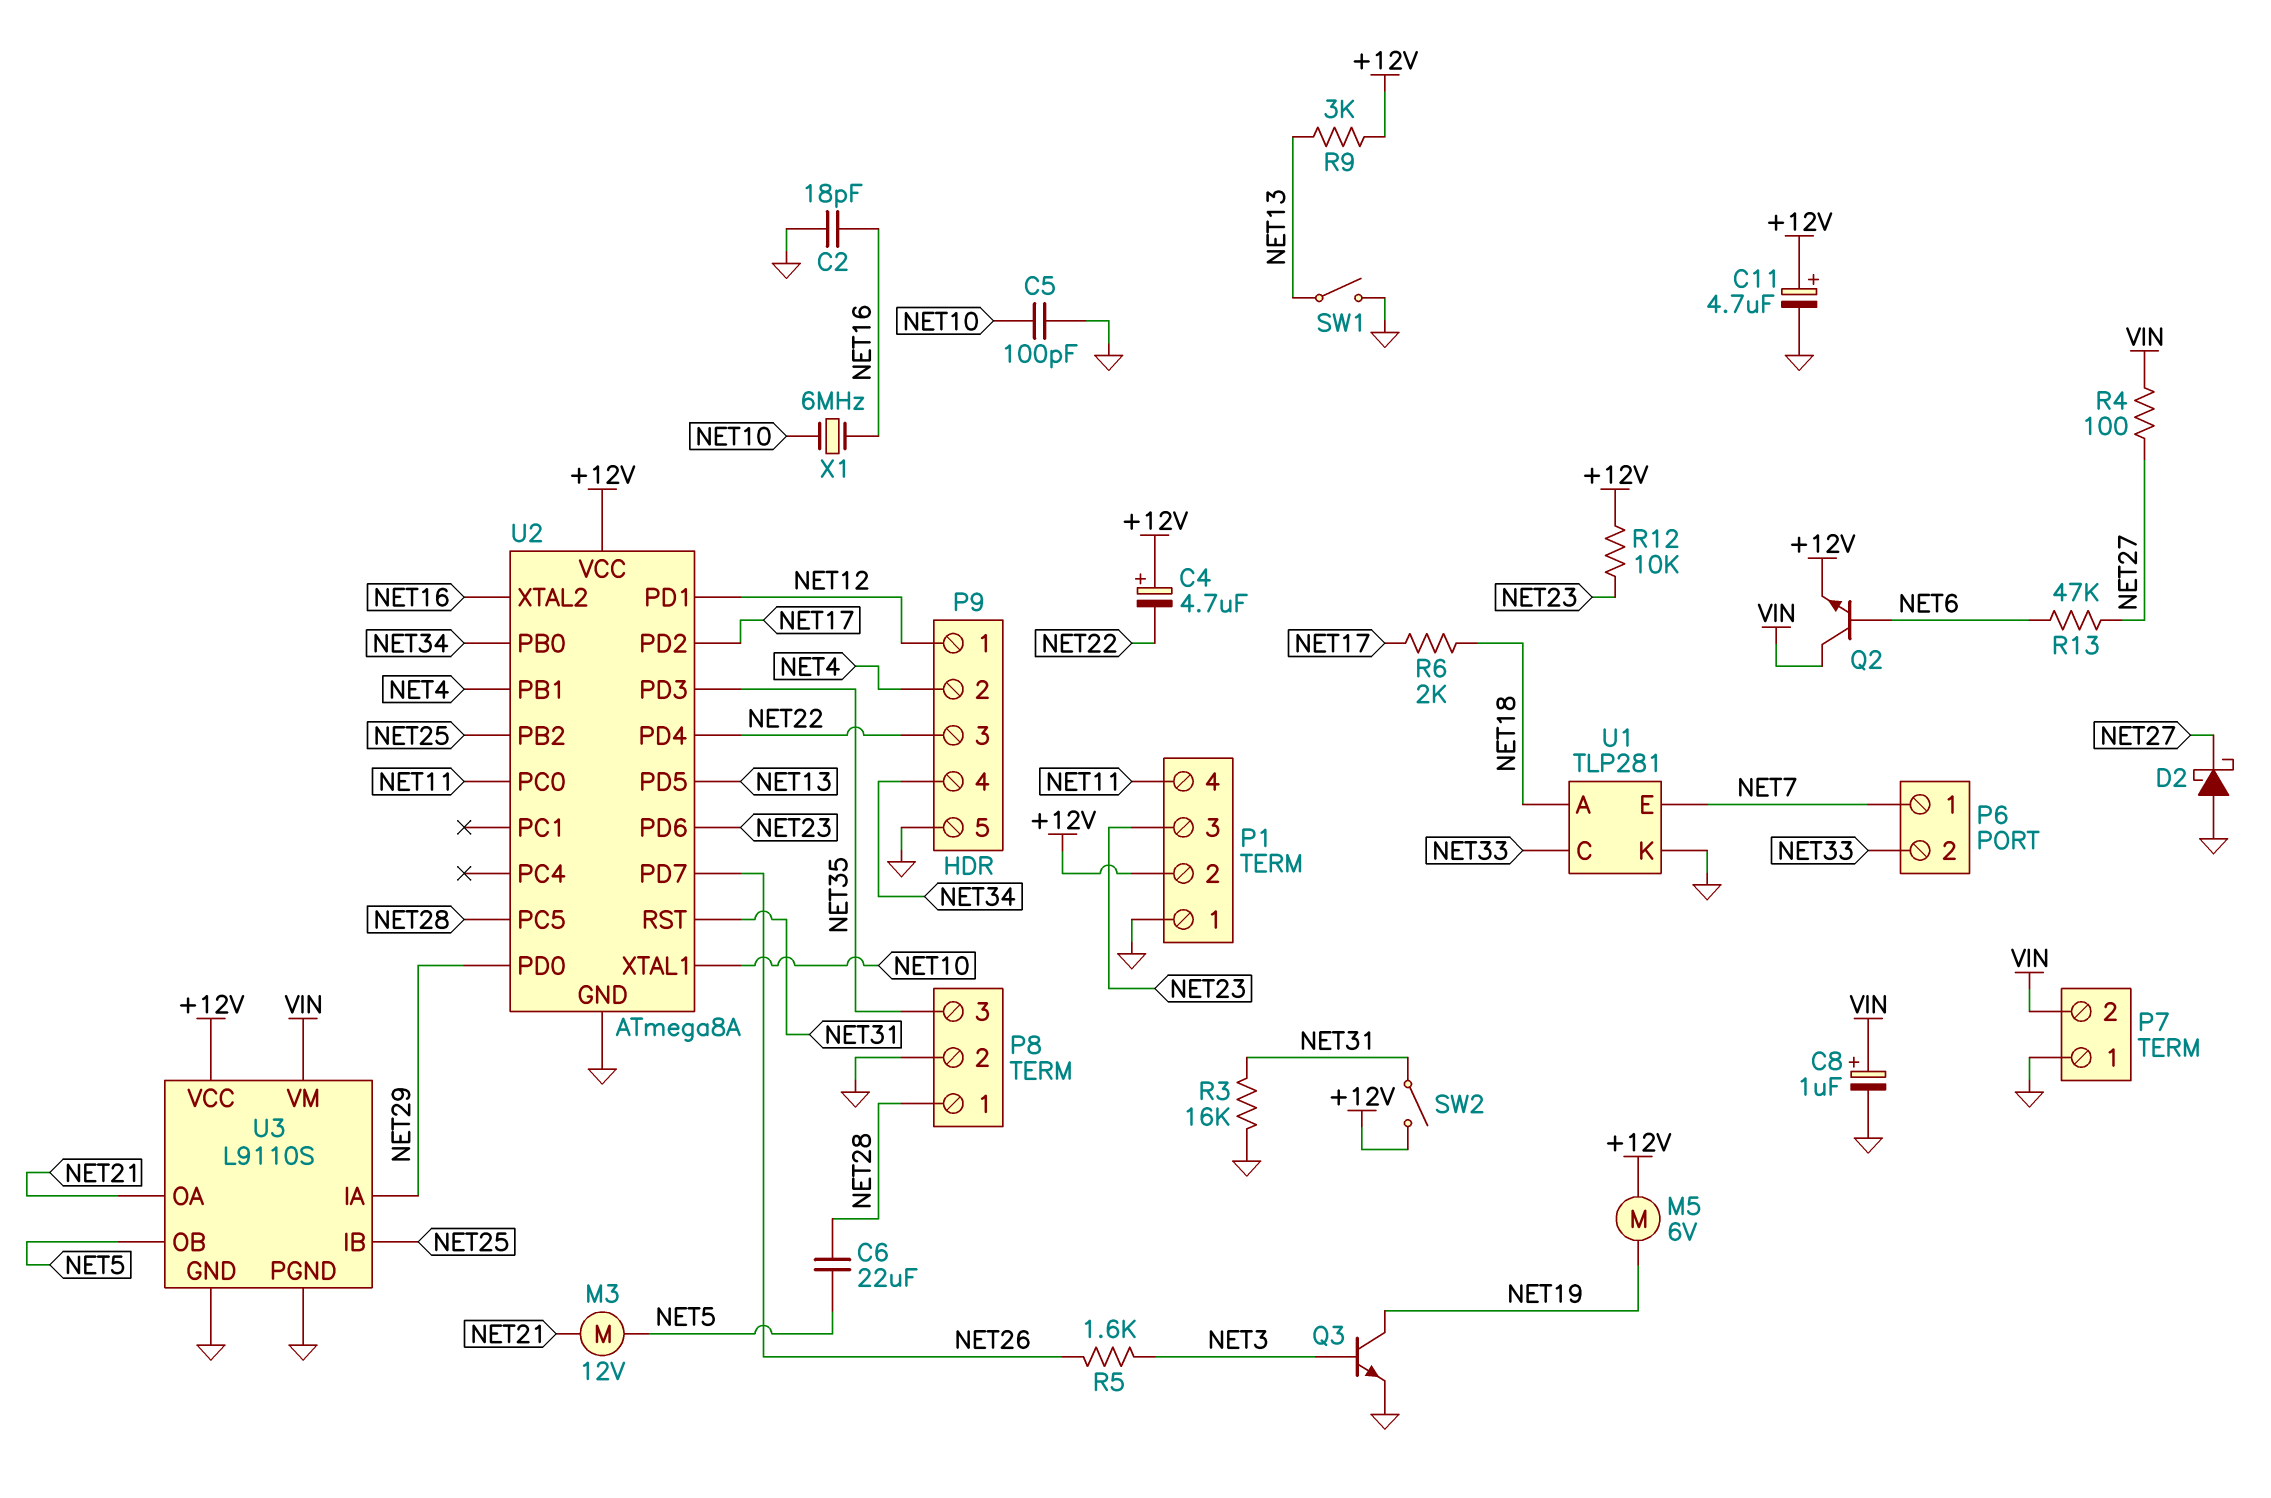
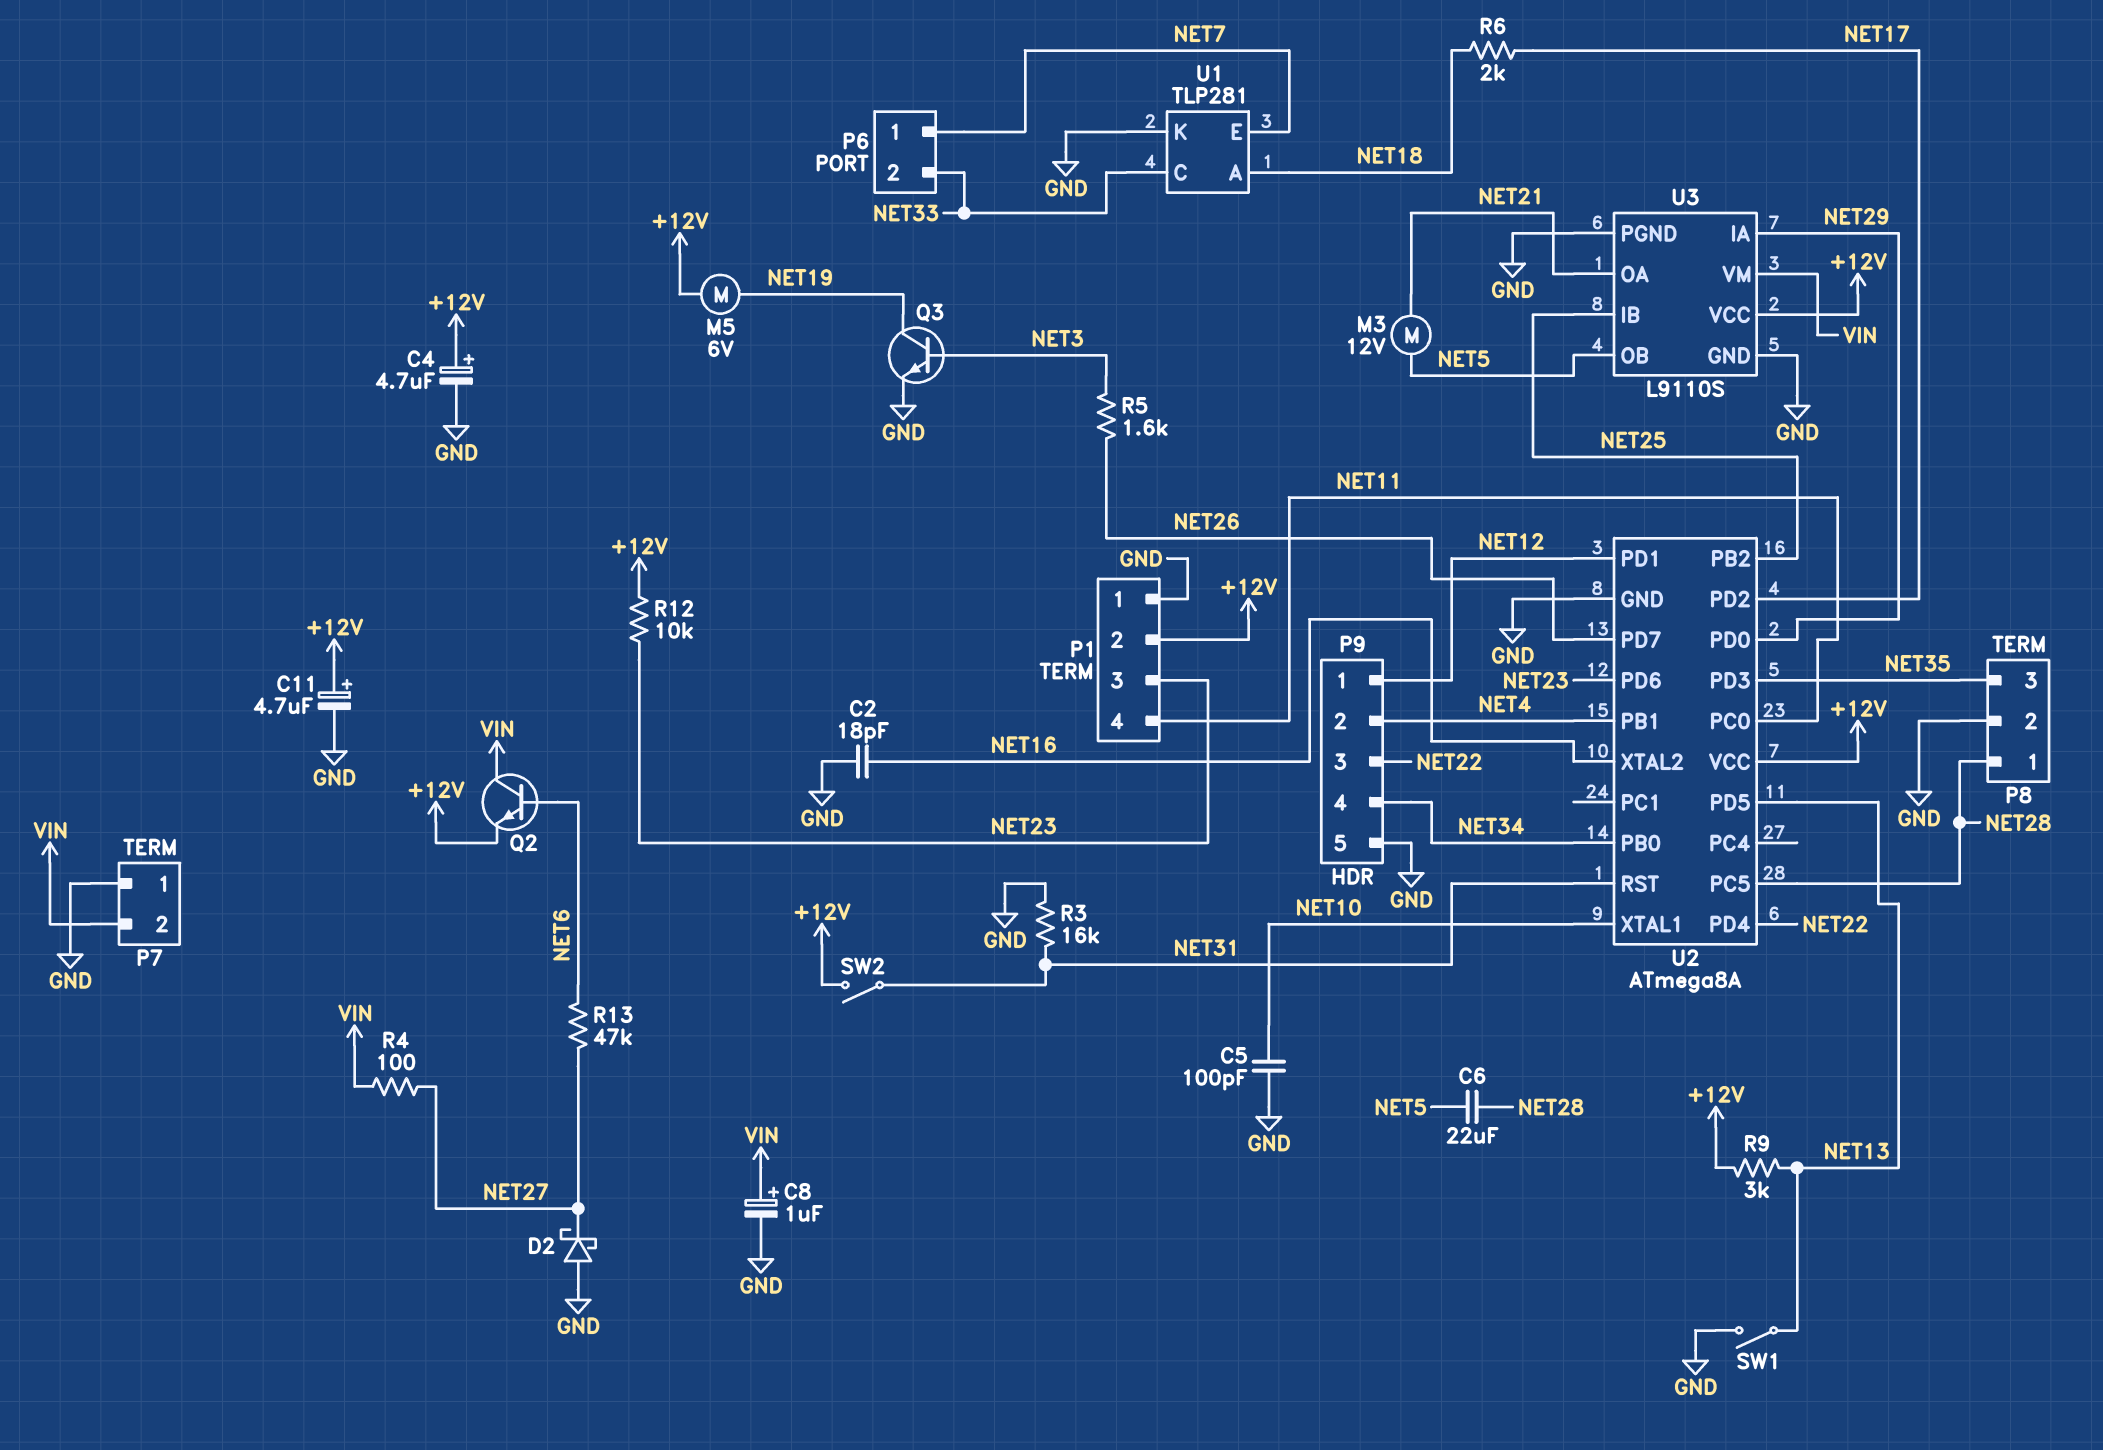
C4: 4.7uF (plus +12V, minus NET22) -> 4.7uF (plus +12V, minus GND)
X1: 6MHz (NET10, NET16) -> none

